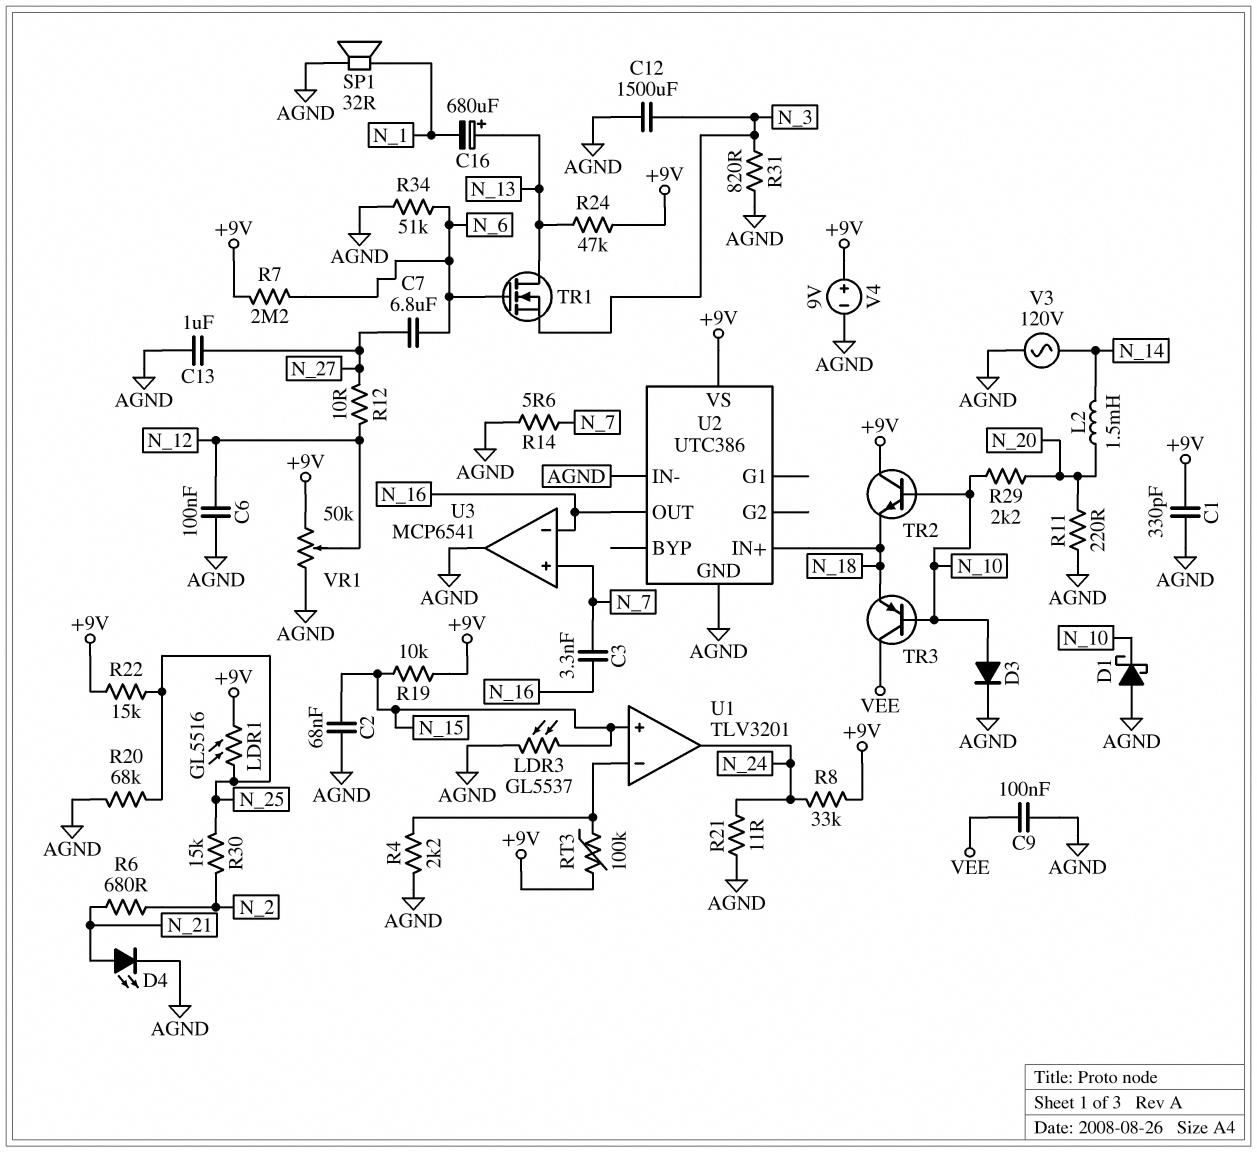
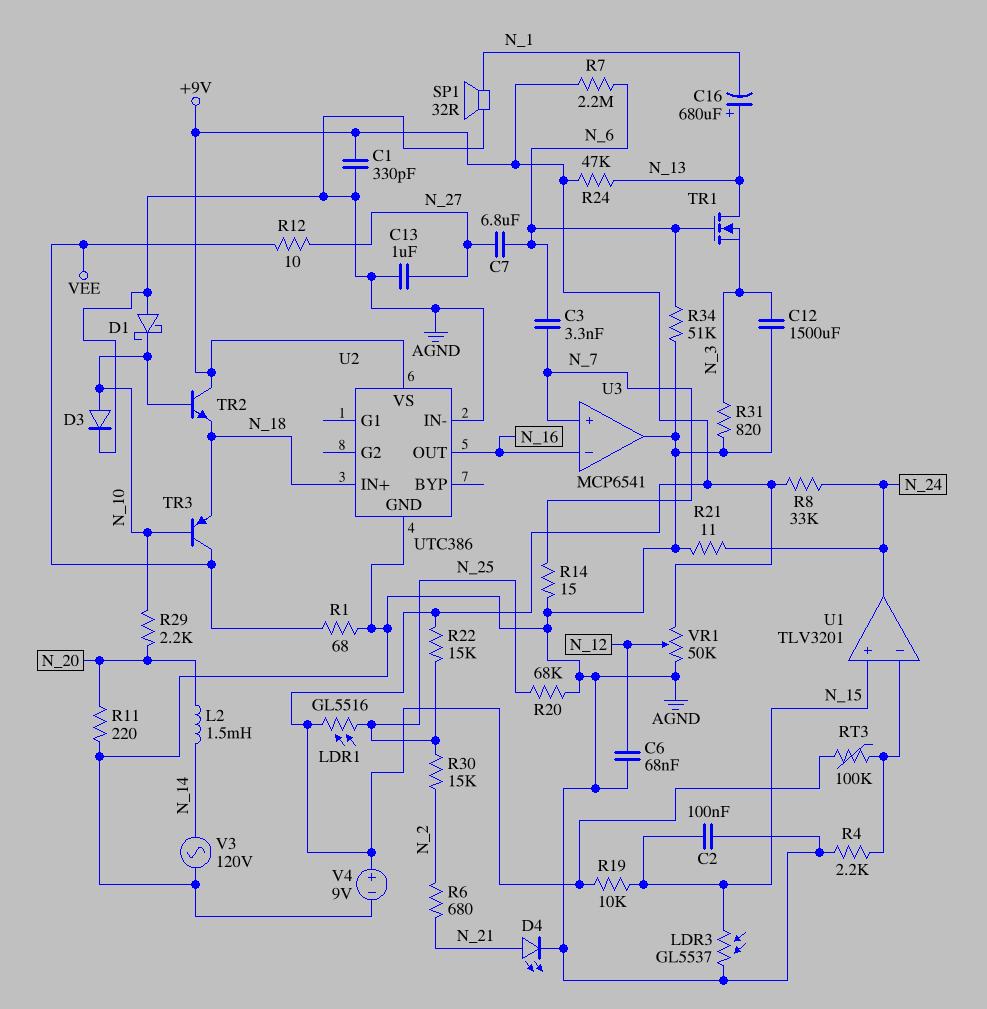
C2: 68nF (AGND, N_15) -> 100nF (AGND, N_15)
C3: 3.3nF (N_7, N_16) -> 3.3nF (N_6, N_7)
C6: 100nF (AGND, N_12) -> 68nF (AGND, N_12)
C9: 100nF (AGND, VEE) -> none
R1: none -> 68 (AGND, VEE)
R12: 10 (N_12, N_27) -> 10 (N_27, VEE)
R14: 5.6 (AGND, N_7) -> 15 (AGND, N_7)

